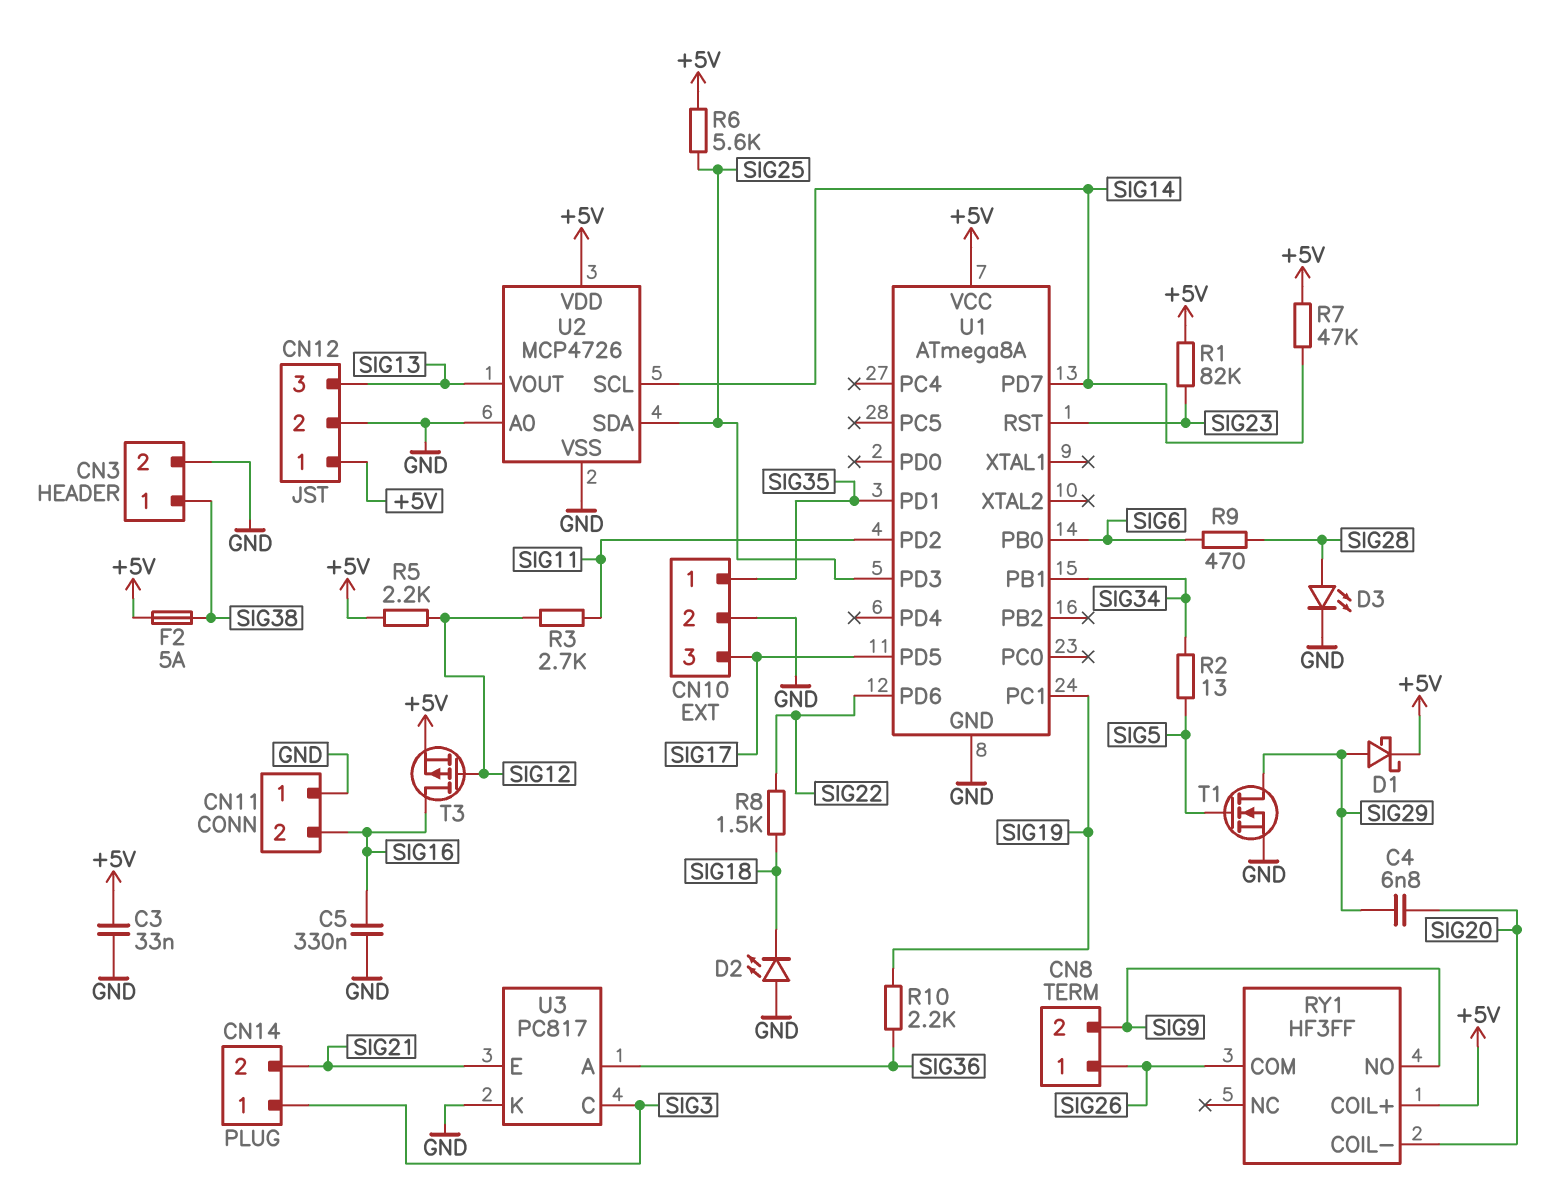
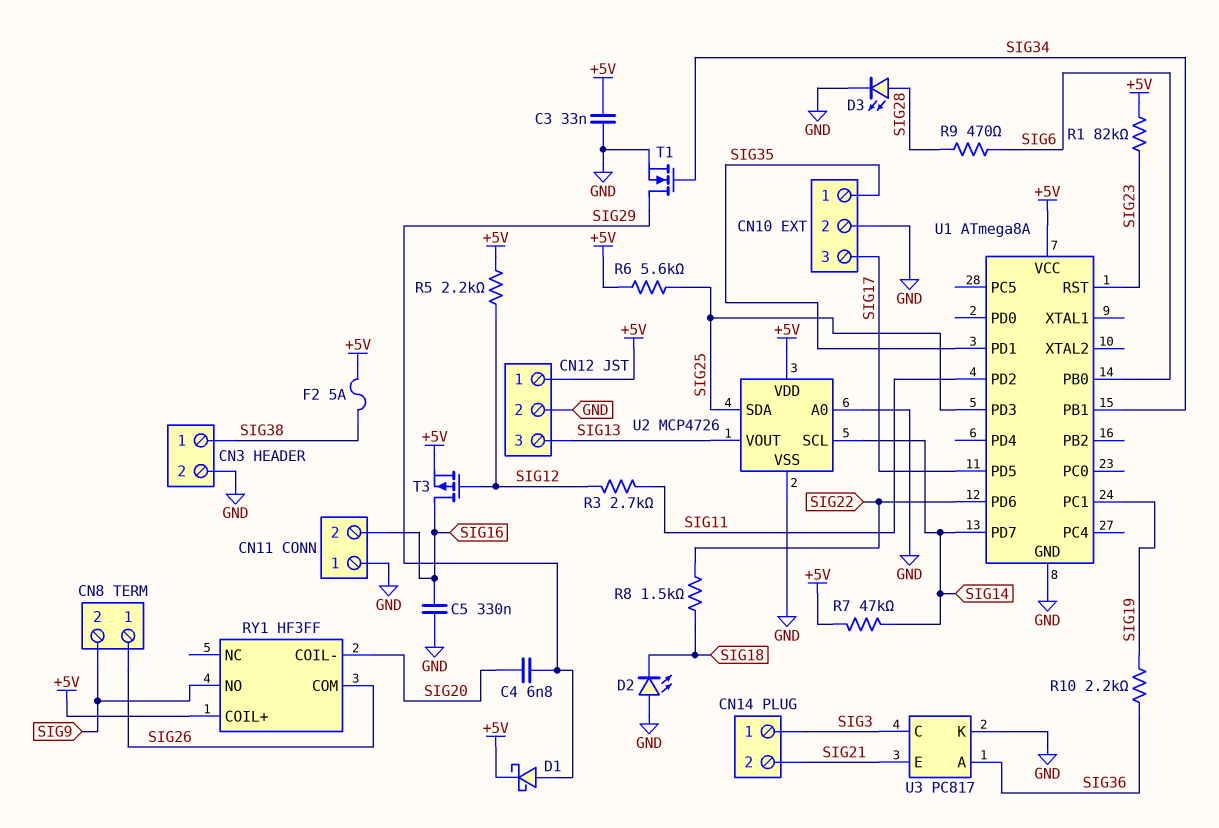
R2: 13 (SIG5, SIG34) -> none
T1: NMOS (G SIG5, D SIG29, S GND) -> NMOS (G SIG34, D SIG29, S GND)

